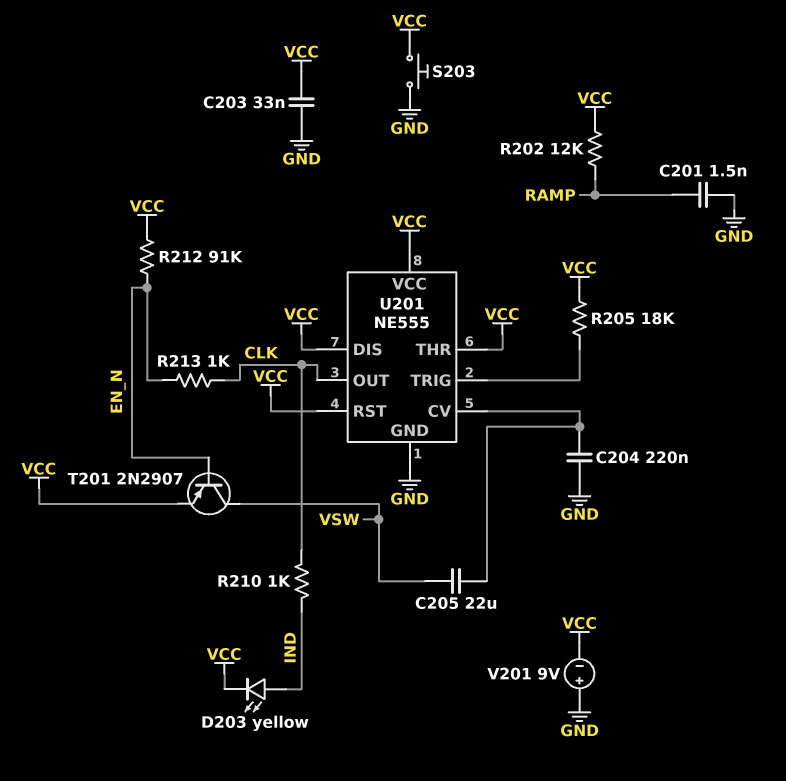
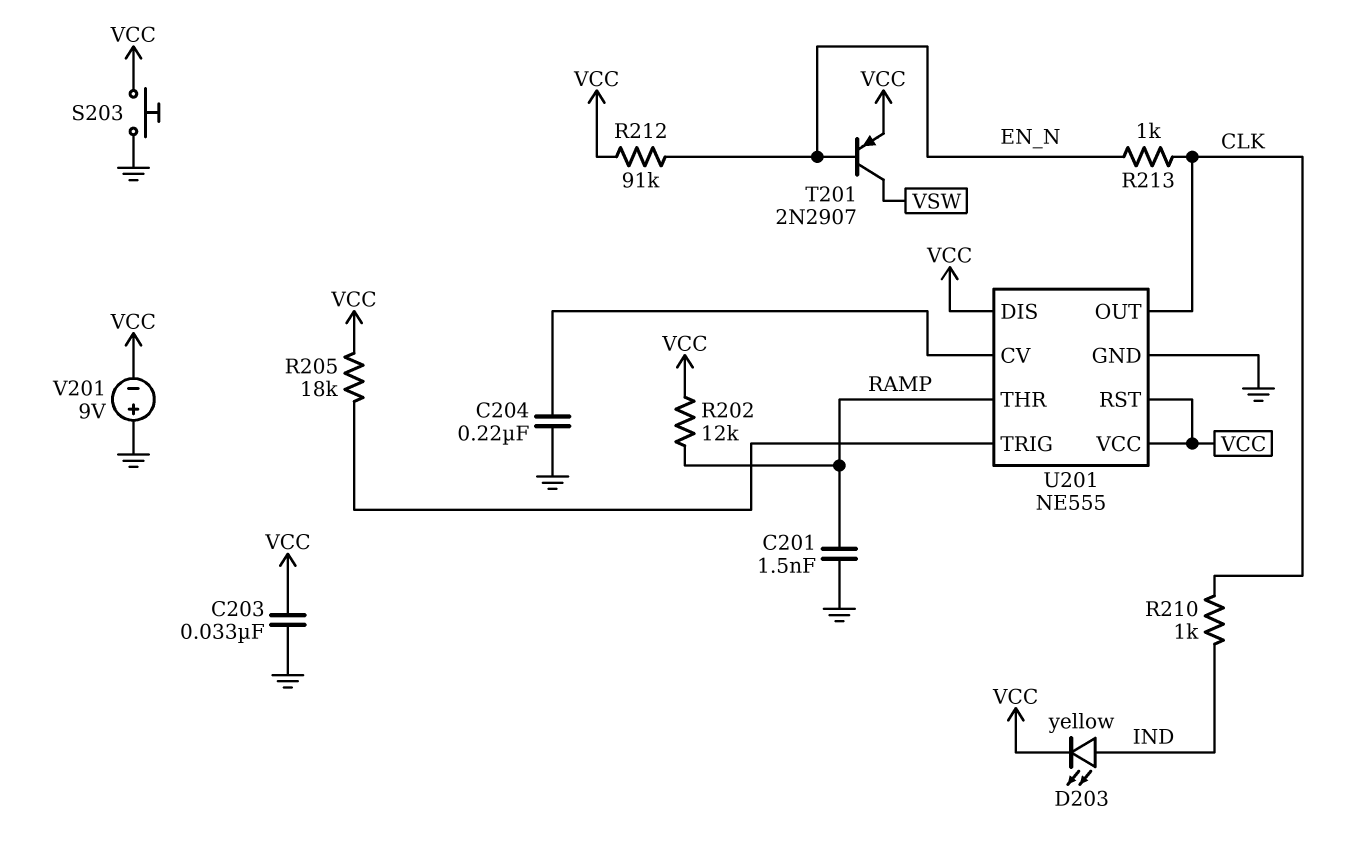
C205: 22uF (U201/CV, VSW) -> none
U201 pin THR: VCC -> RAMP

